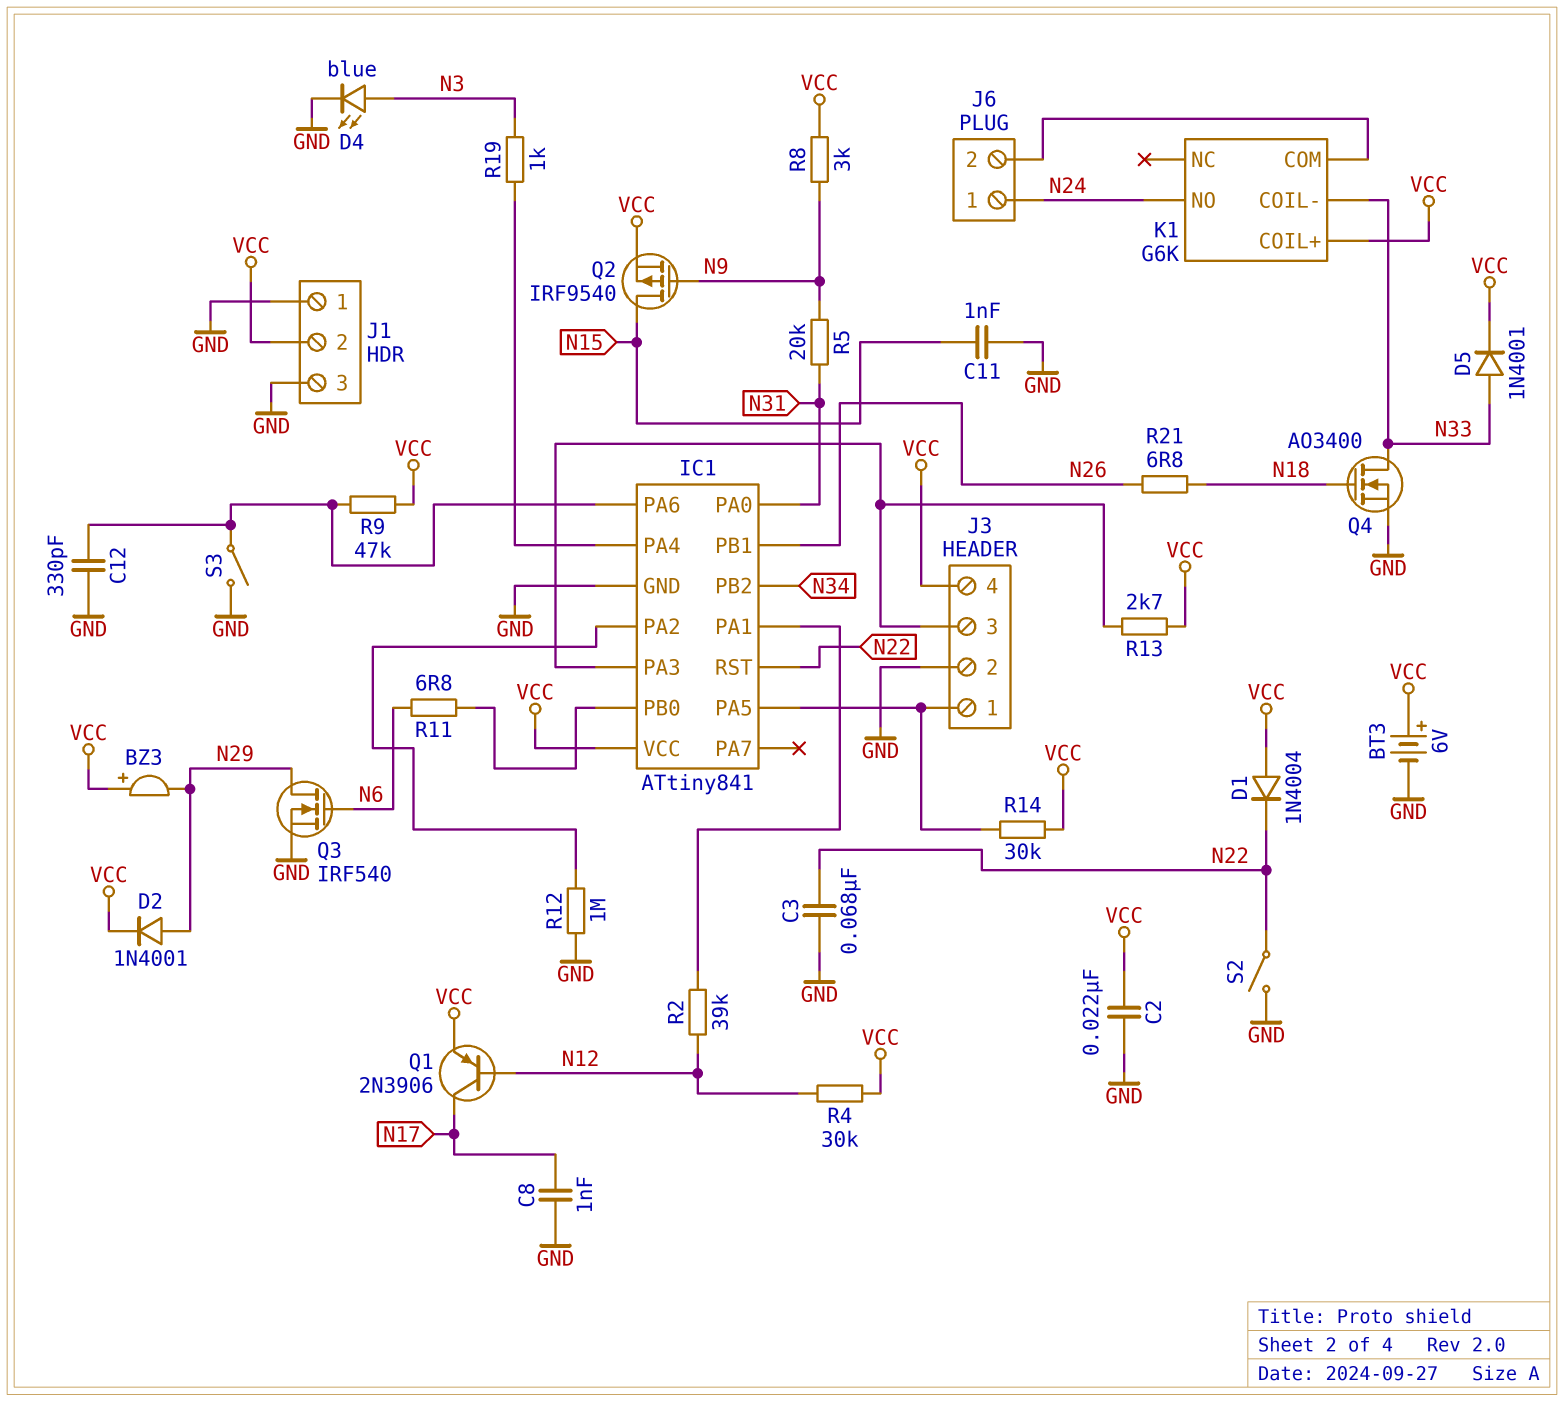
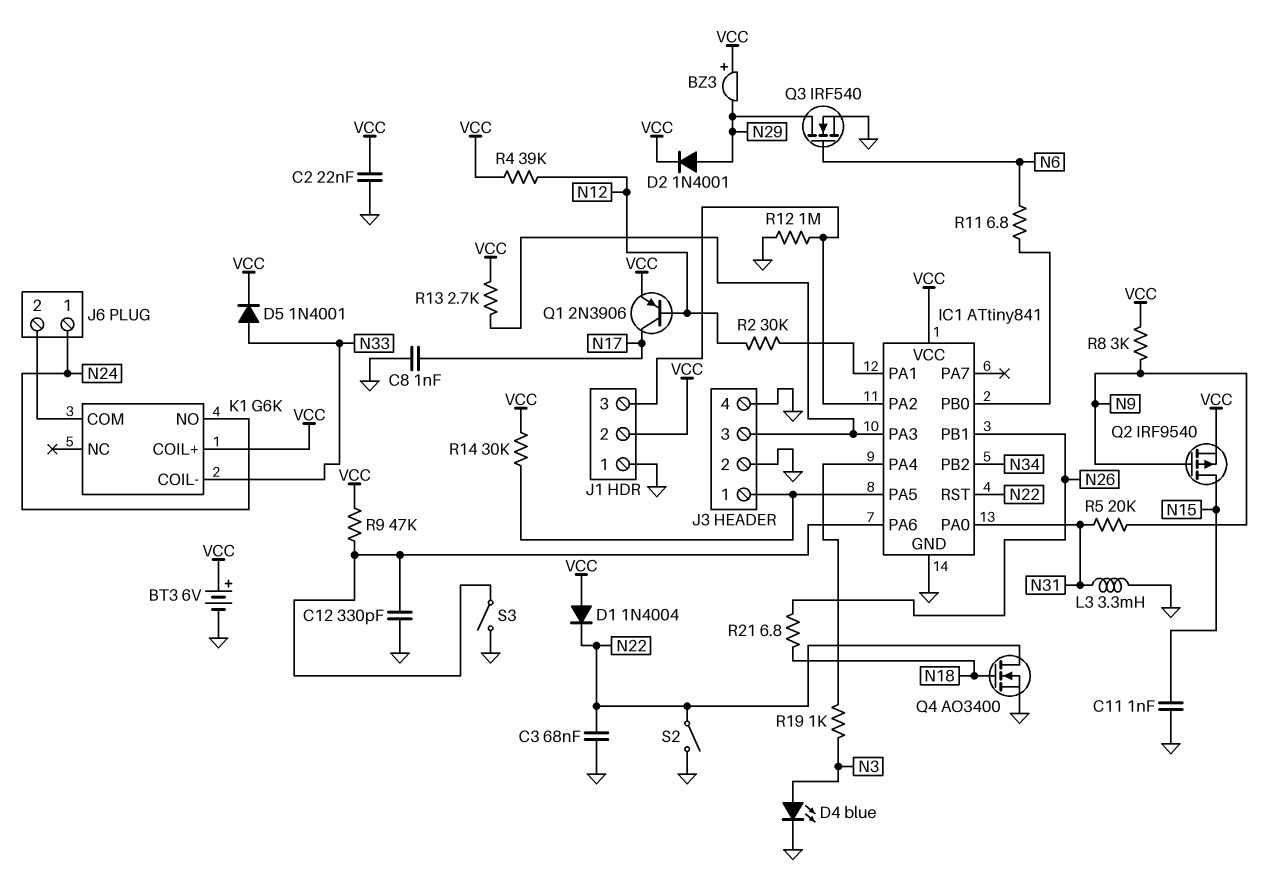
J1 pin 3: GND -> IC1/PA2
J3 pin 4: VCC -> GND
L3: none -> 3.3mH (GND, N31)
Q4: NMOS AO3400 (G N18, D N33, S GND) -> NMOS AO3400 (G N18, D N22, S GND)
R2: 39k (IC1/PA1, N12) -> 30k (IC1/PA1, N12)
R4: 30k (N12, VCC) -> 39k (N12, VCC)

